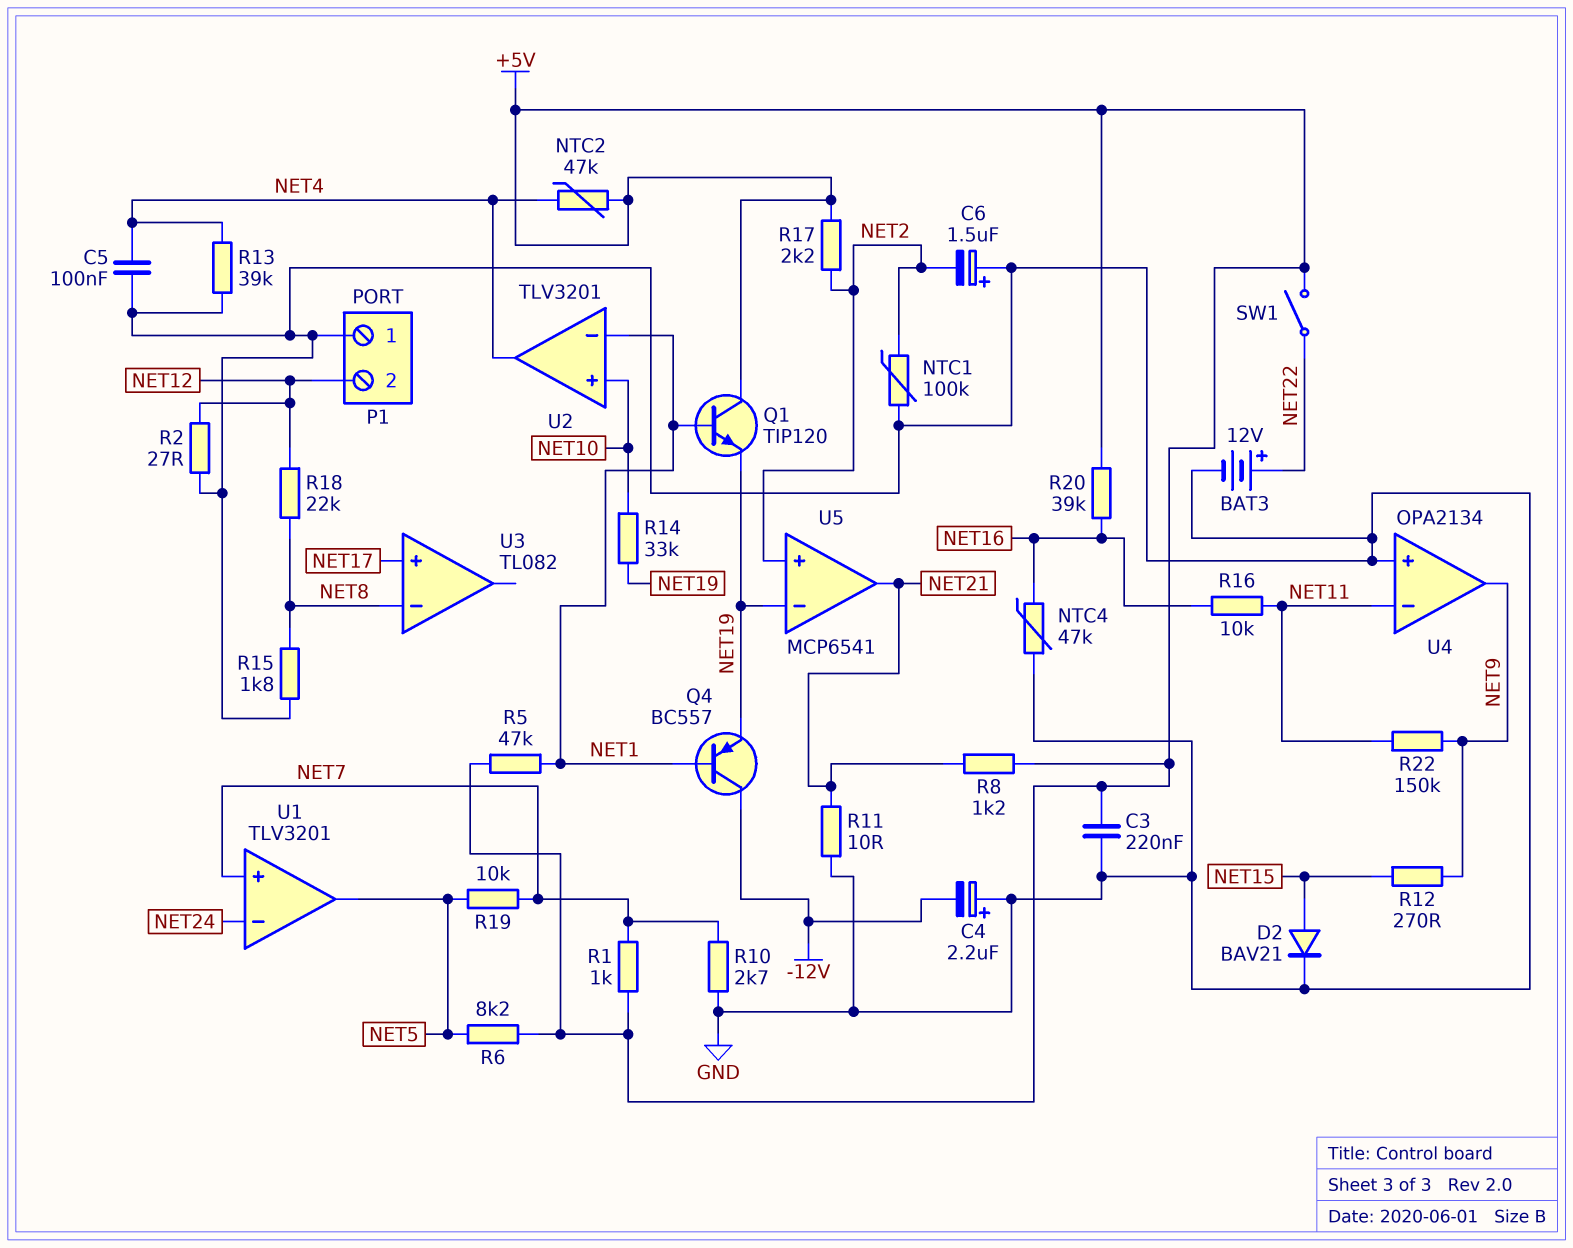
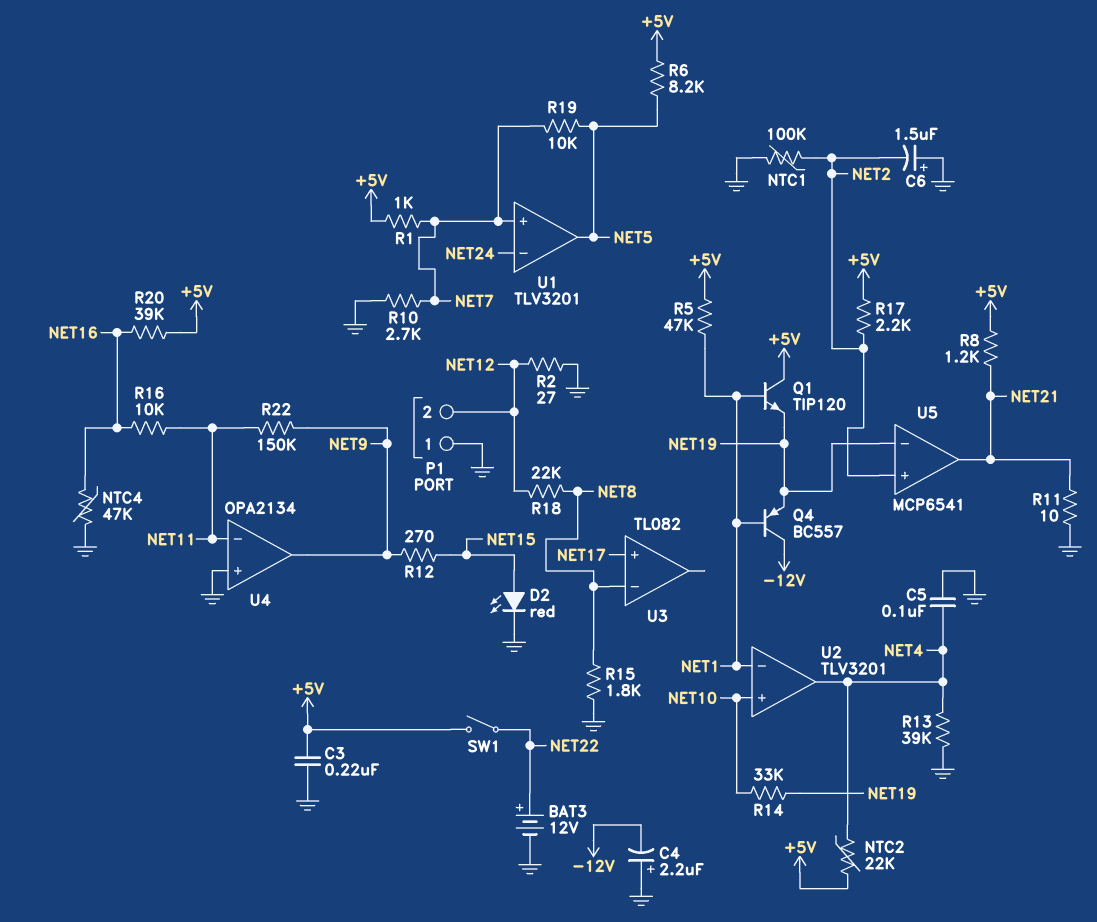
D2: diode BAV21 (A NET15, K GND) -> LED red (A NET15, K GND)
NTC2: 47k (+5V, NET4) -> 22k (+5V, NET4)

